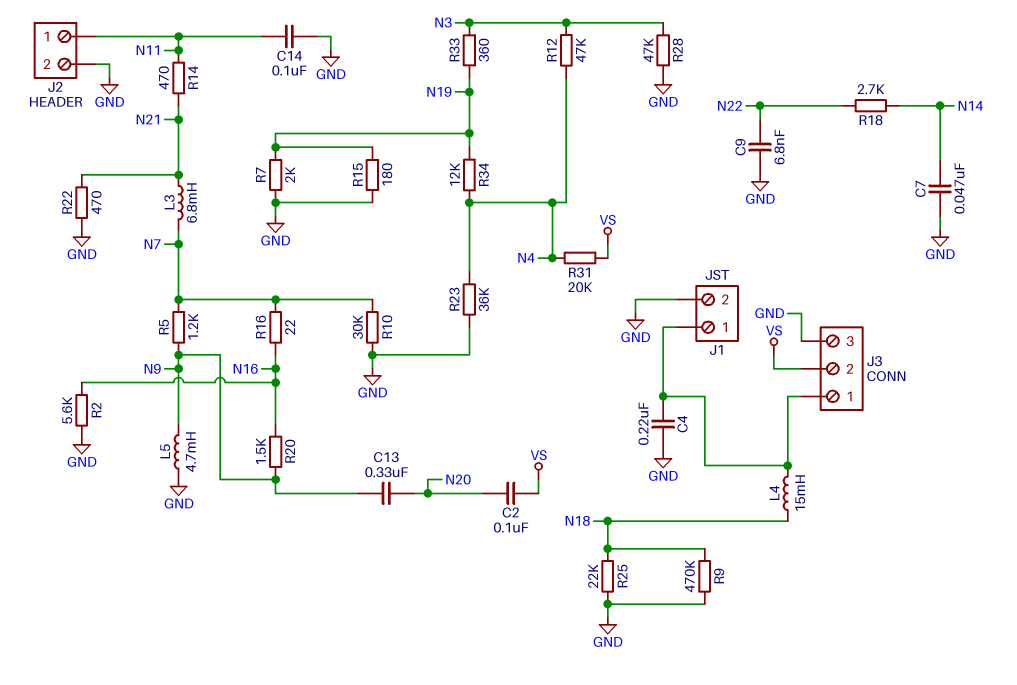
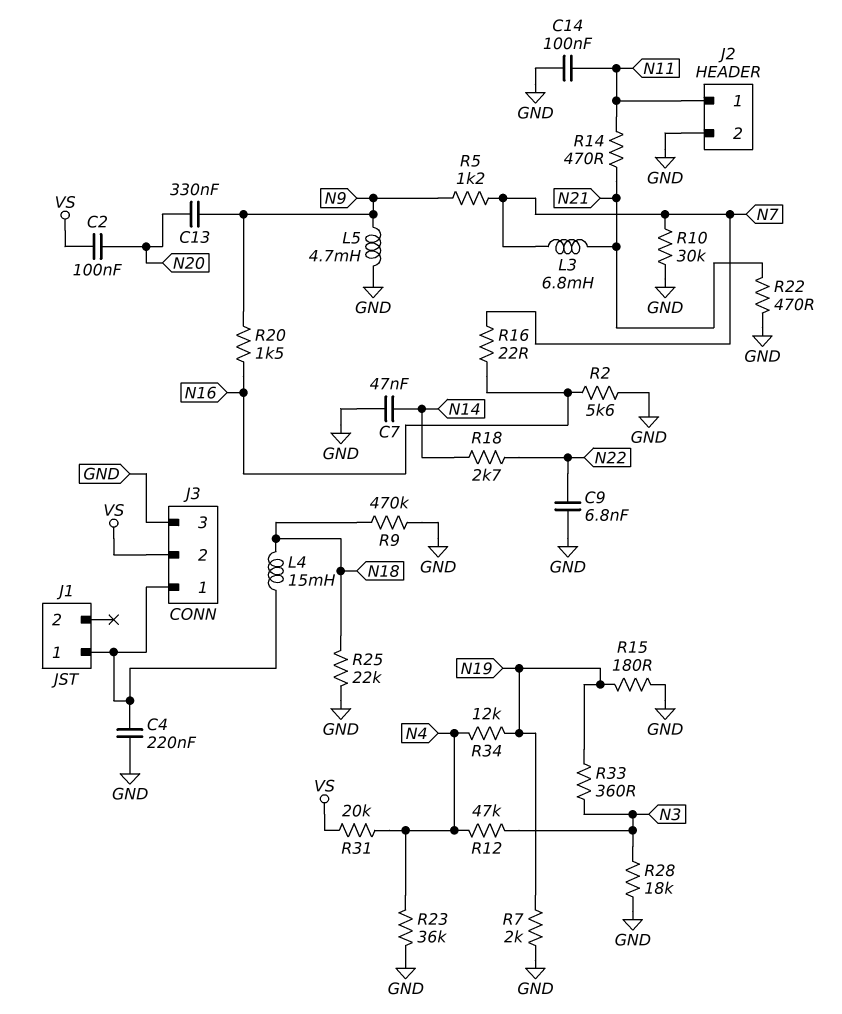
J1 pin 2: GND -> none
R28: 47k (GND, N3) -> 18k (GND, N3)

